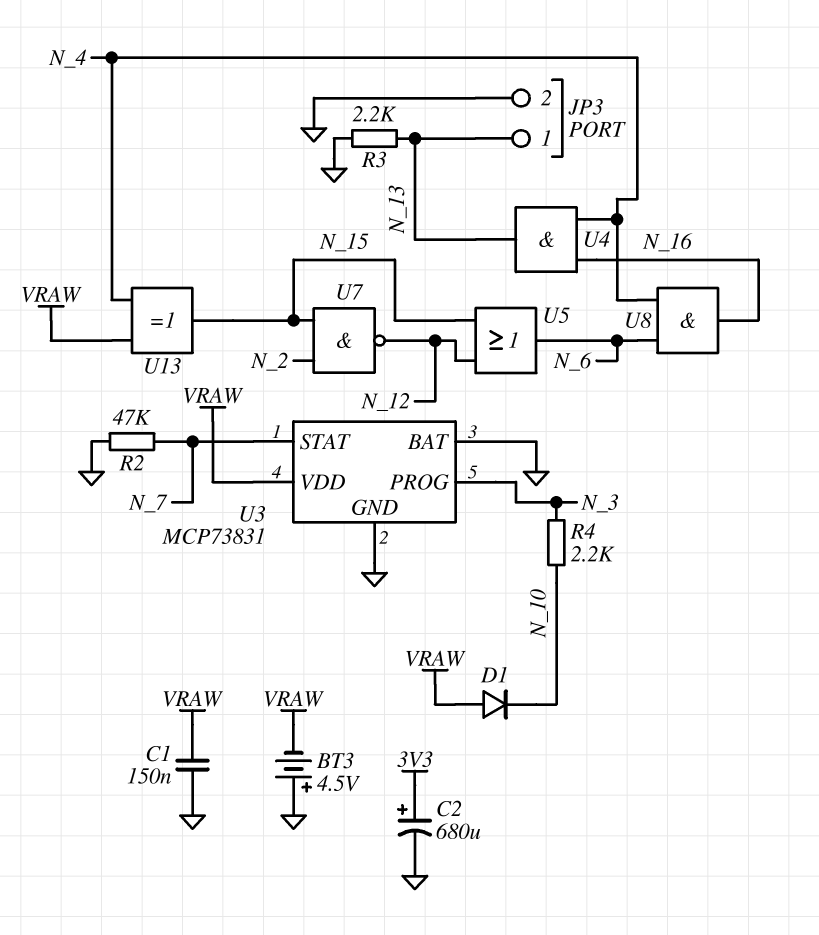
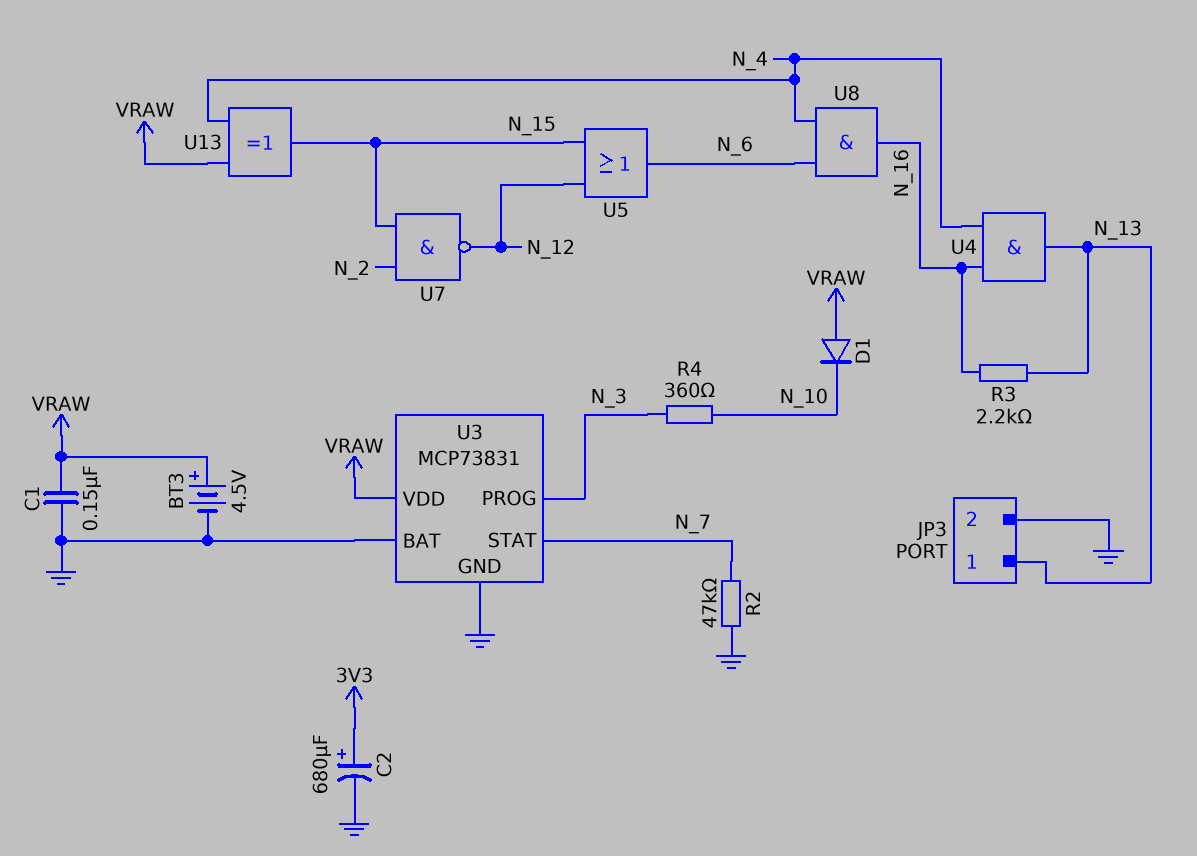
BT3: 4.5V (plus GND, minus VRAW) -> 4.5V (plus VRAW, minus GND)
R3: 2.2k (GND, N_13) -> 2.2k (N_13, N_16)
R4: 2.2k (N_3, N_10) -> 360 (N_3, N_10)

